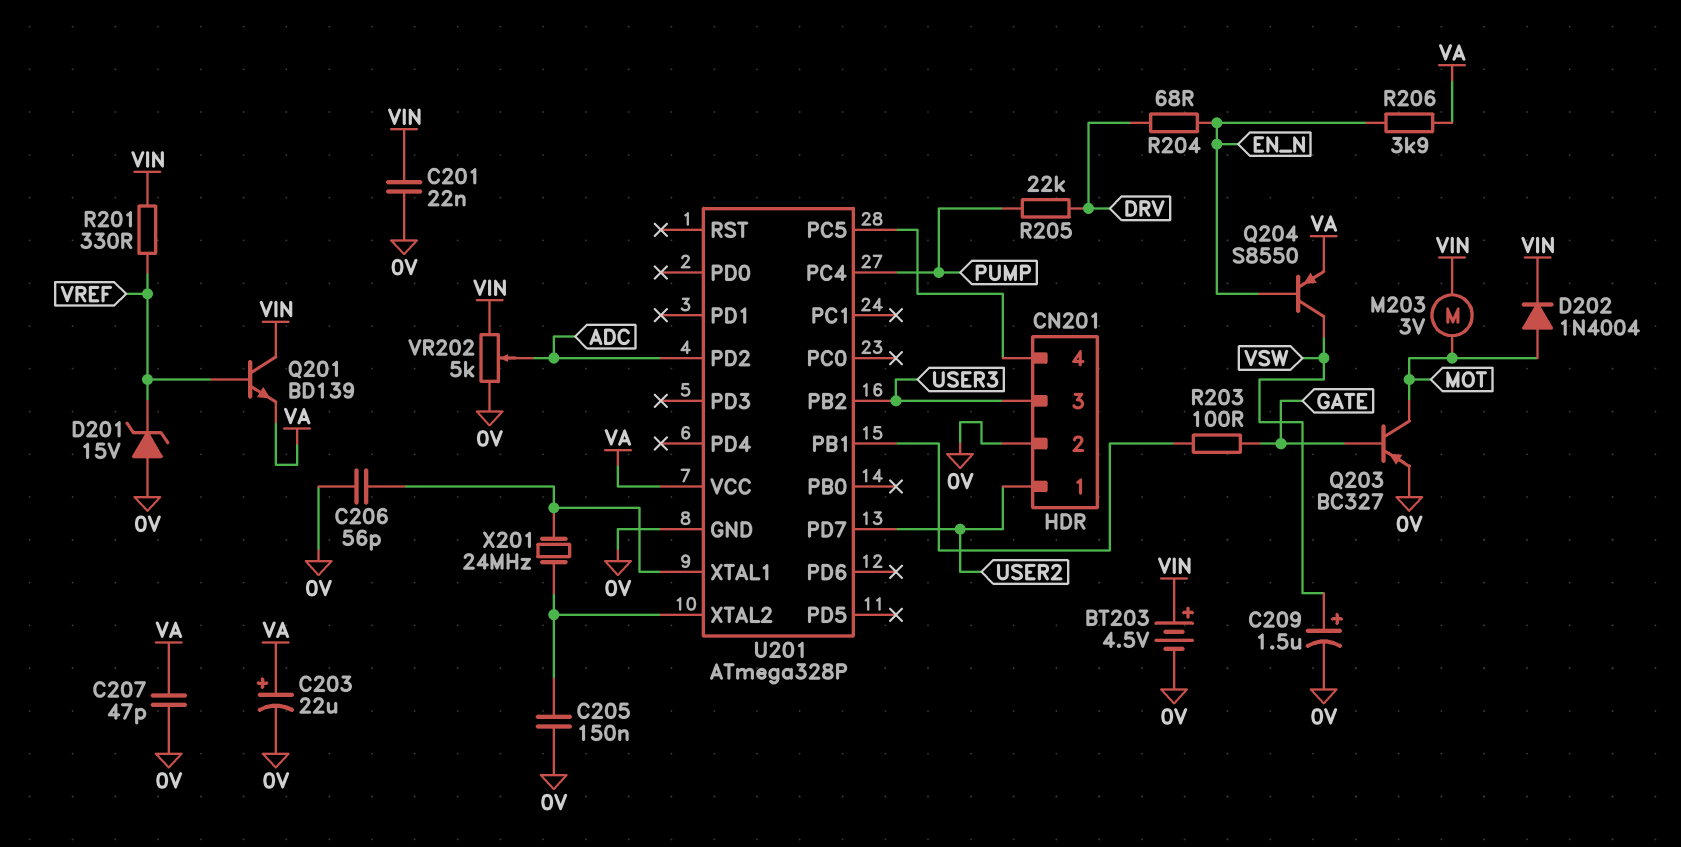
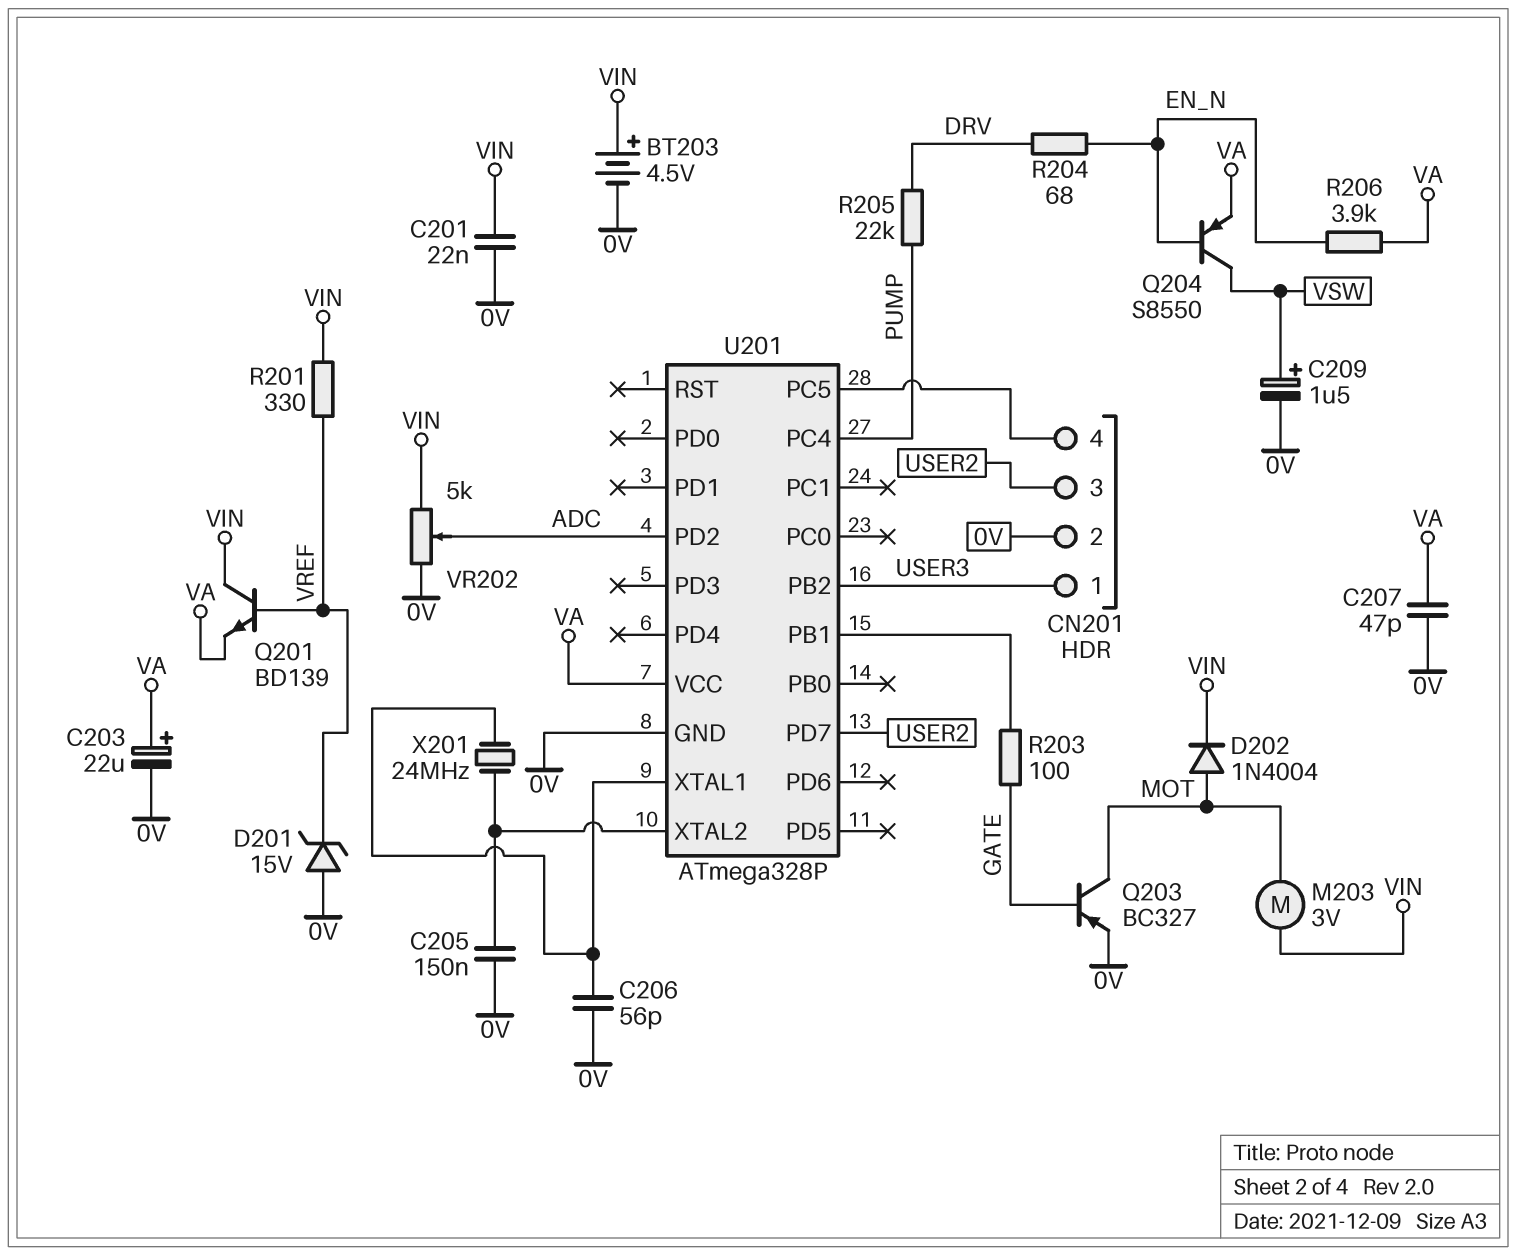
CN201 pin 1: USER2 -> USER3
CN201 pin 3: USER3 -> USER2

